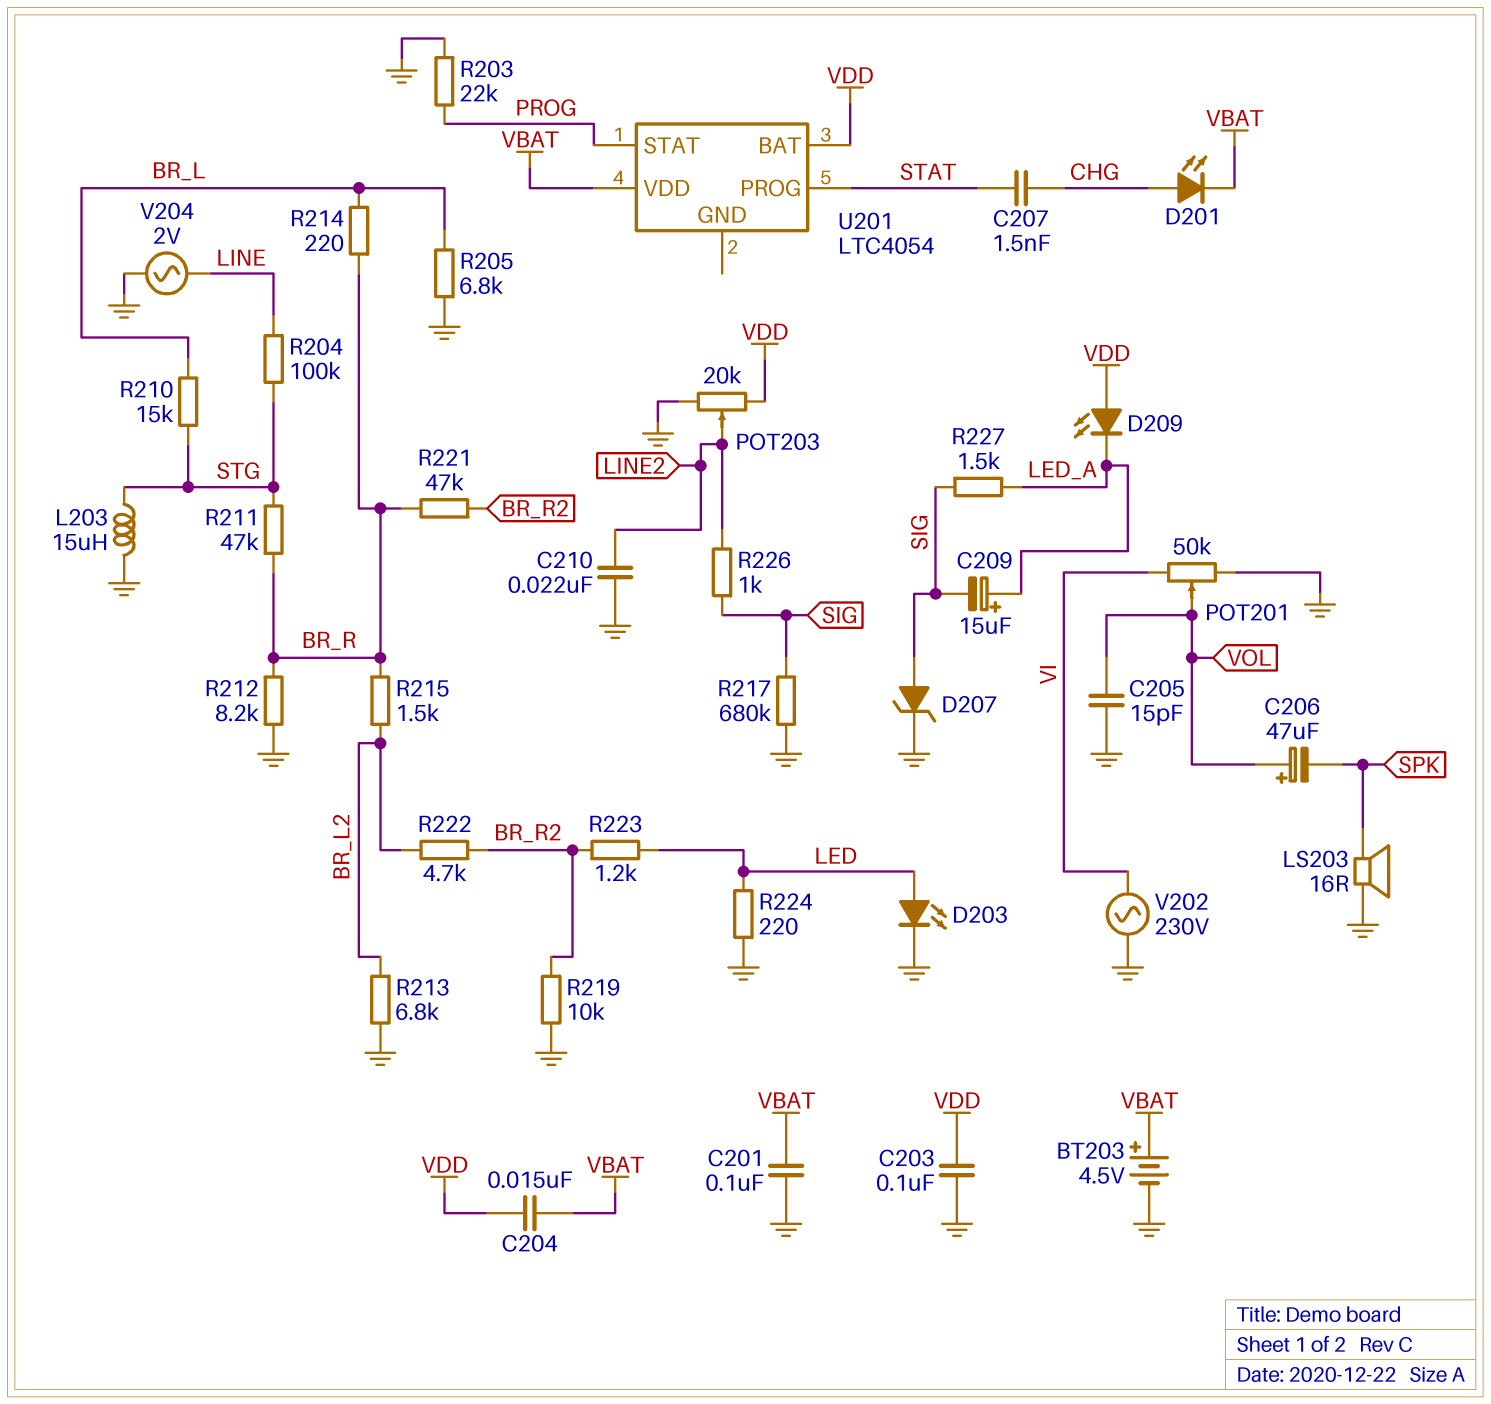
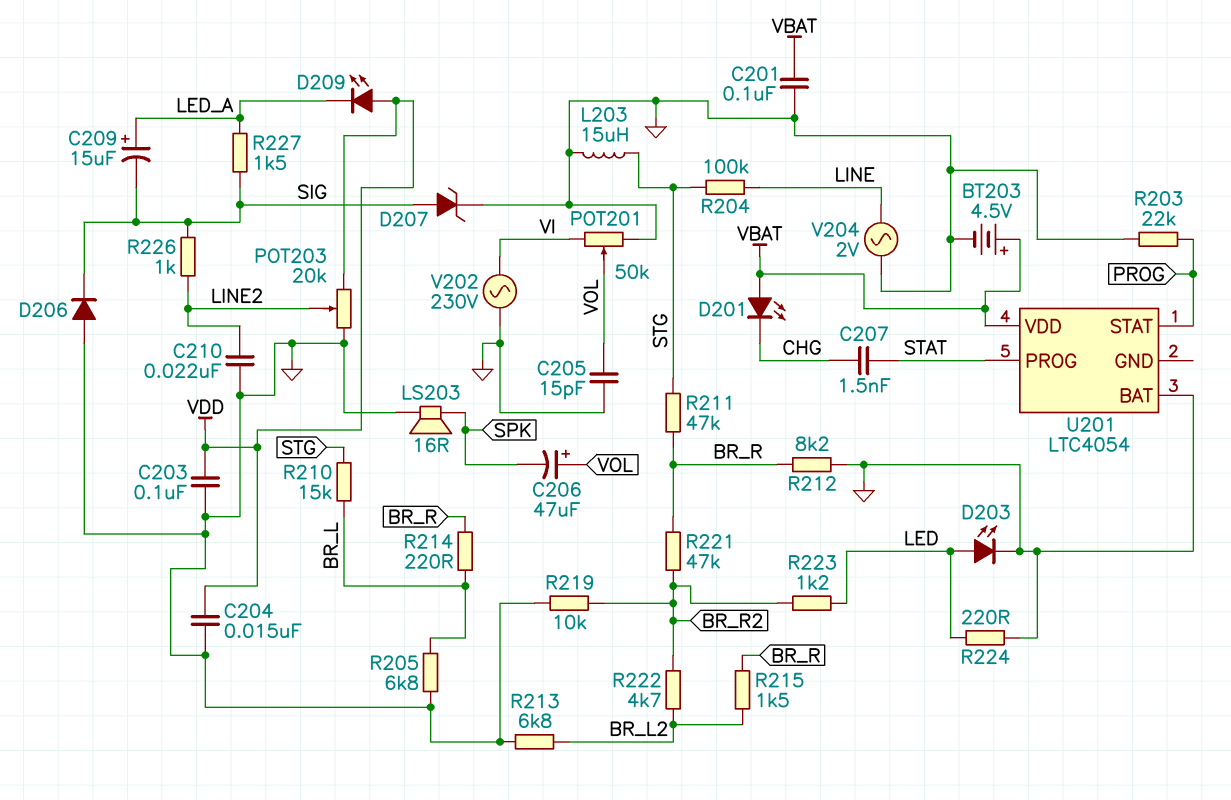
C204: 15nF (VBAT, VDD) -> 15nF (GND, VDD)
D201: LED (A CHG, K VBAT) -> LED (A VBAT, K CHG)
D206: none -> diode (A GND, K SIG)
R217: 680k (GND, SIG) -> none
U201 pin BAT: VDD -> GND

